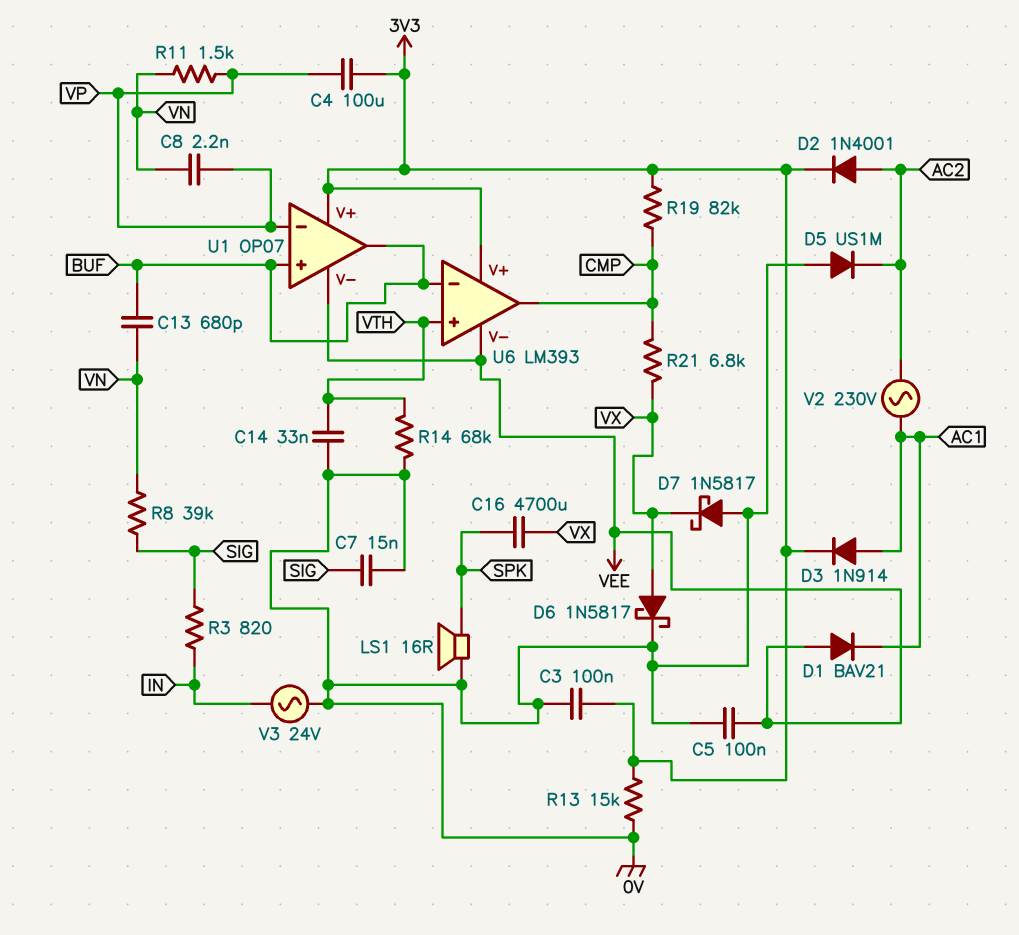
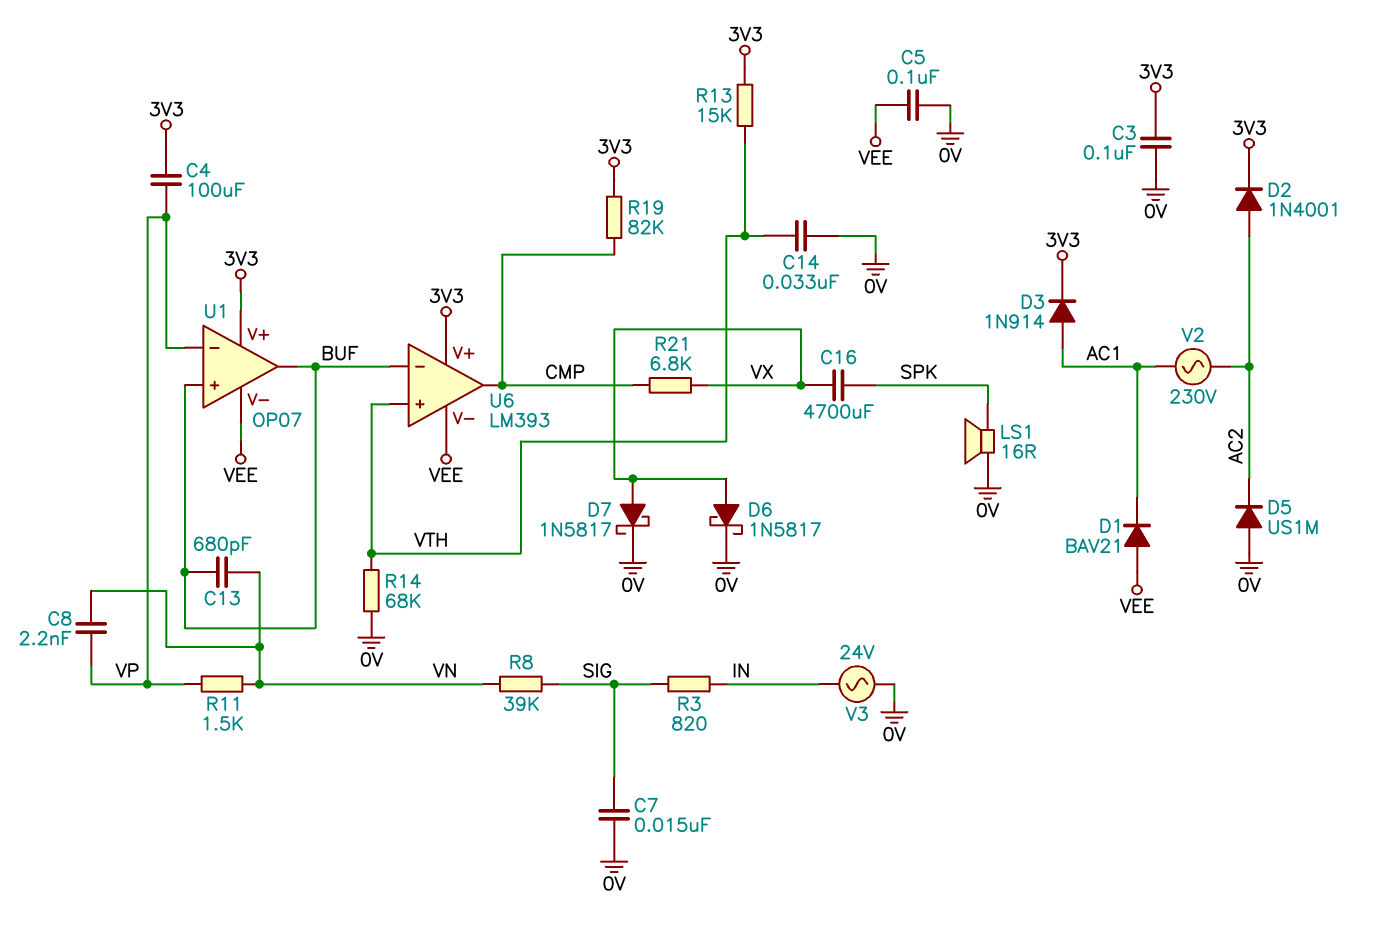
D7: schottky 1N5817 (A 0V, K VX) -> schottky 1N5817 (A VX, K 0V)
R13: 15k (0V, 3V3) -> 15k (3V3, VTH)

